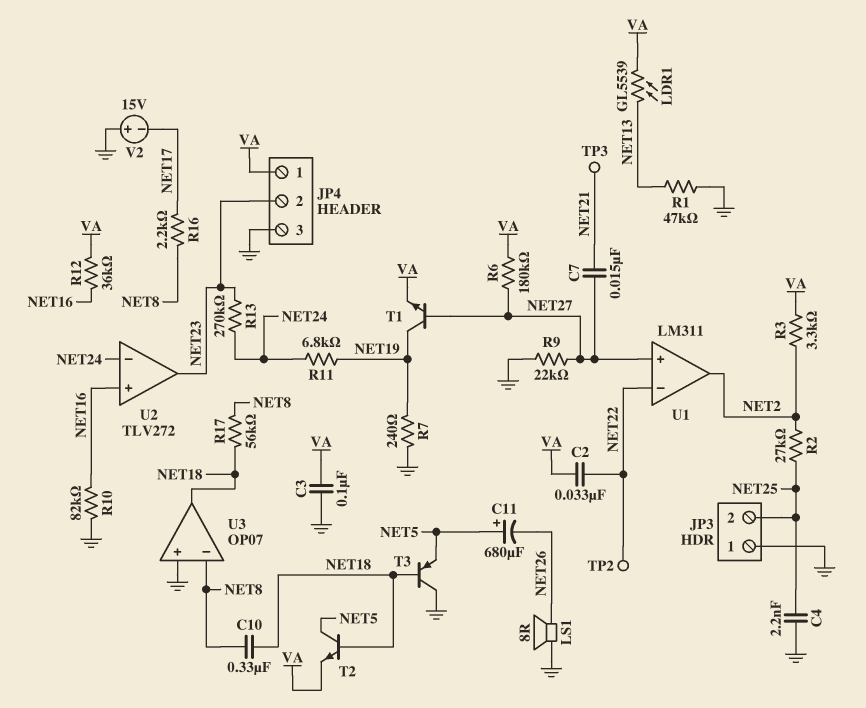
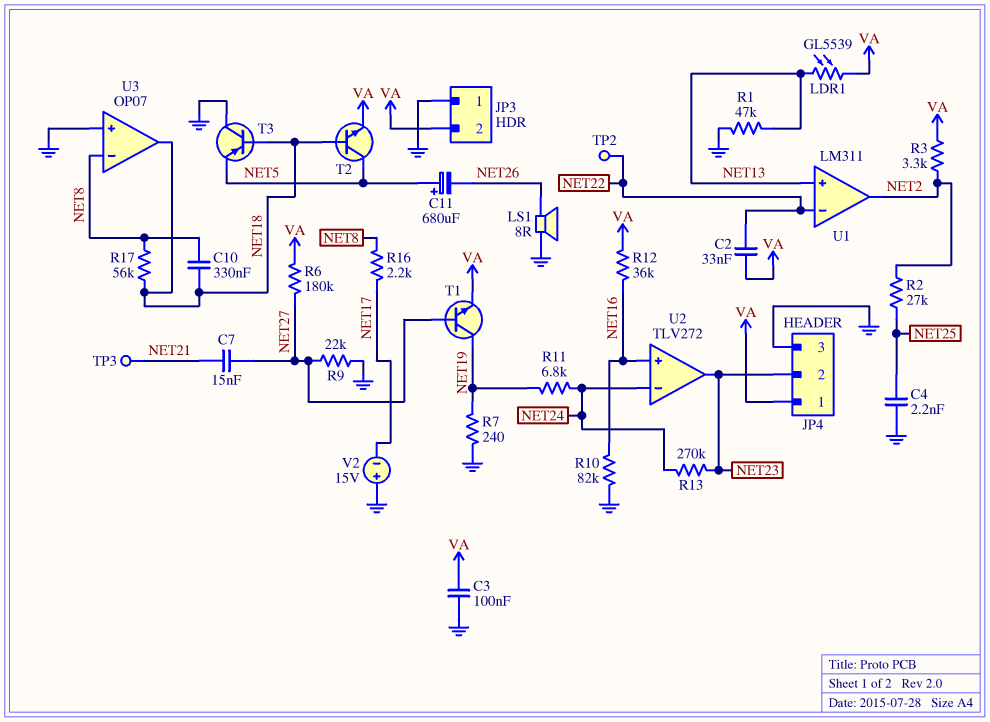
JP3 pin 2: NET25 -> VA
U1 pin in+: NET27 -> NET13

